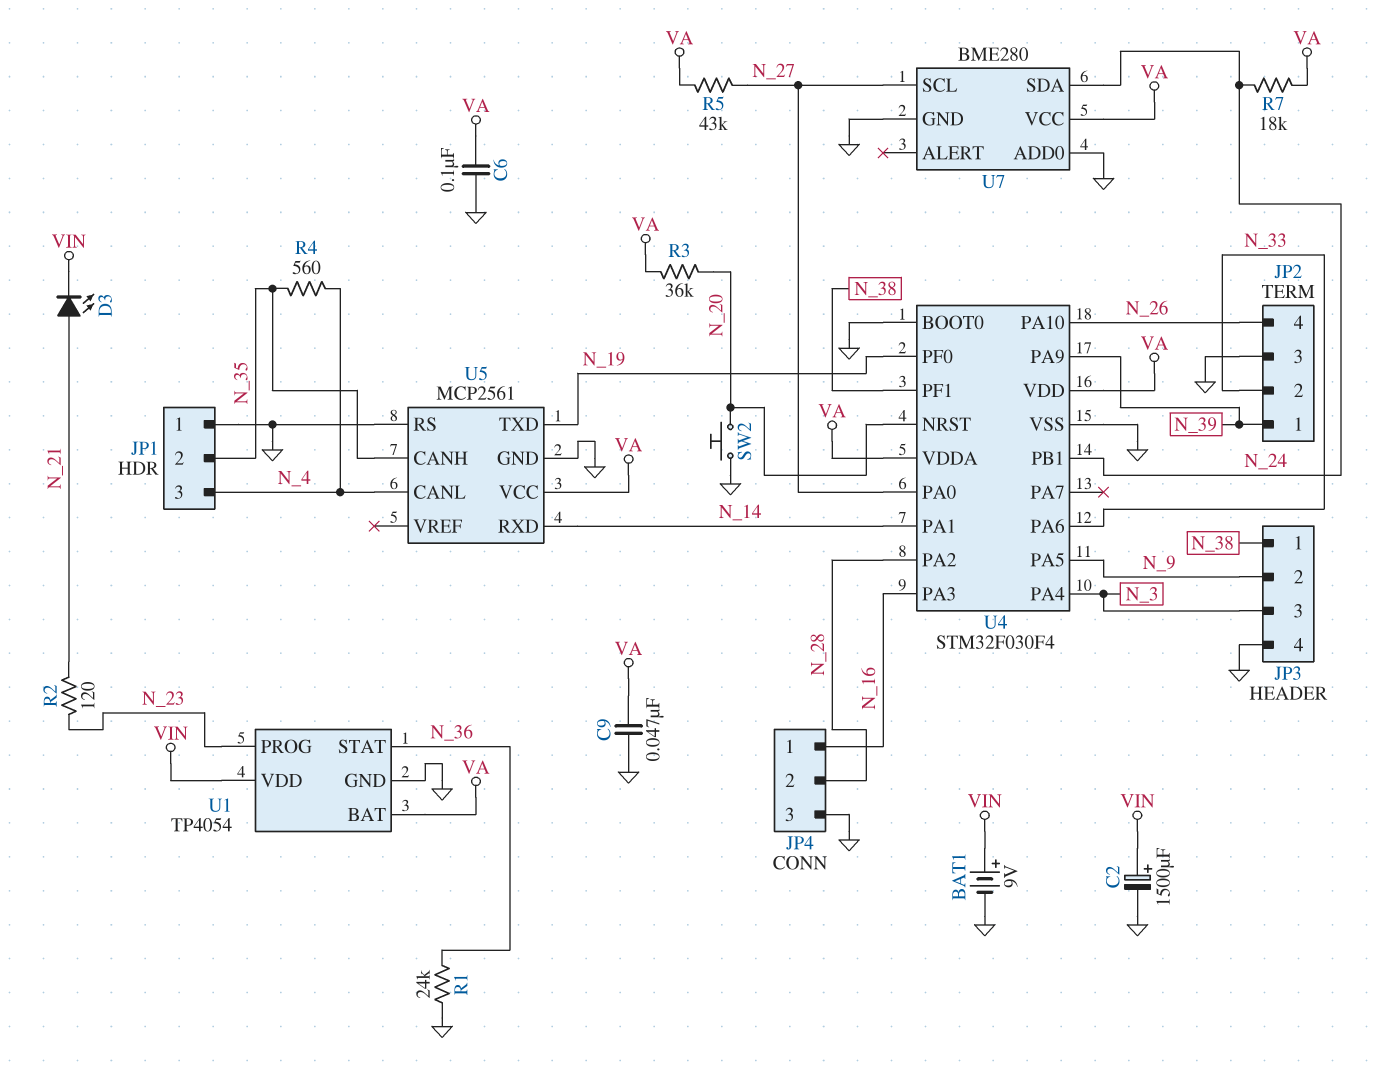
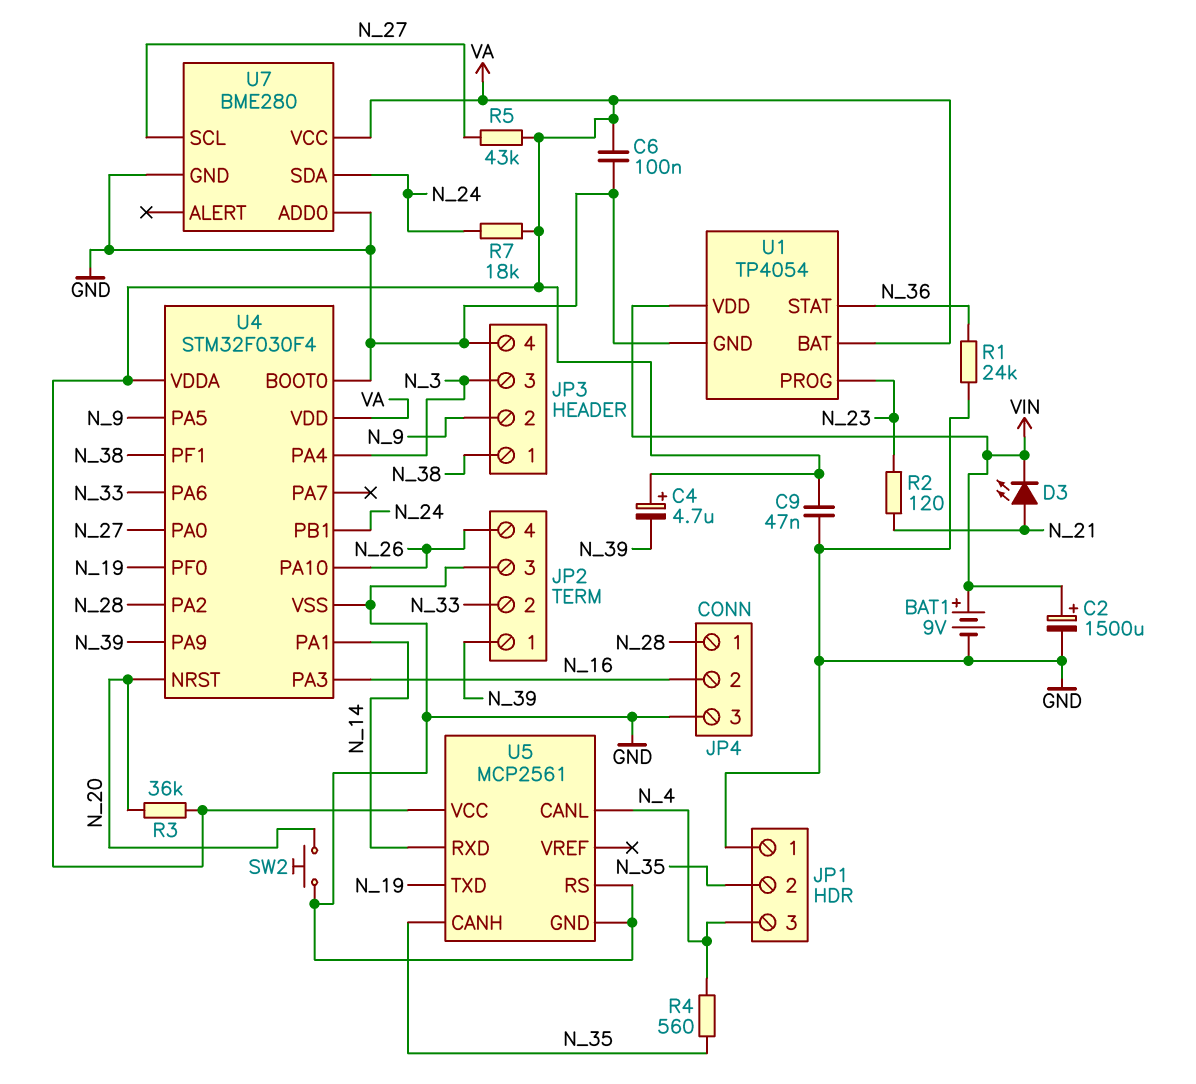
C4: none -> 4.7uF (plus VA, minus N_39)
JP4 pin 1: N_16 -> N_28
JP4 pin 2: N_28 -> N_16

